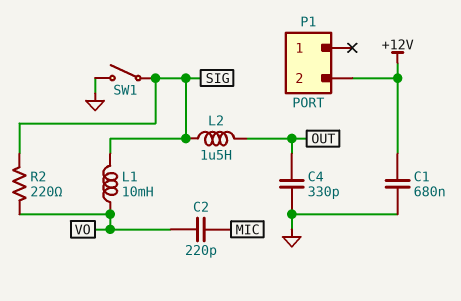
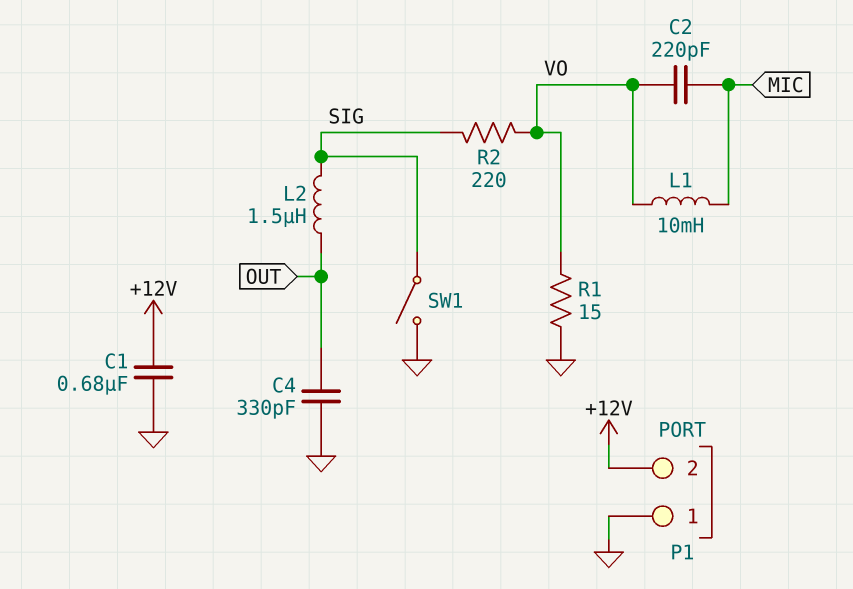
L1: 10mH (SIG, VO) -> 10mH (MIC, VO)
P1 pin 1: none -> GND
R1: none -> 15 (GND, VO)

